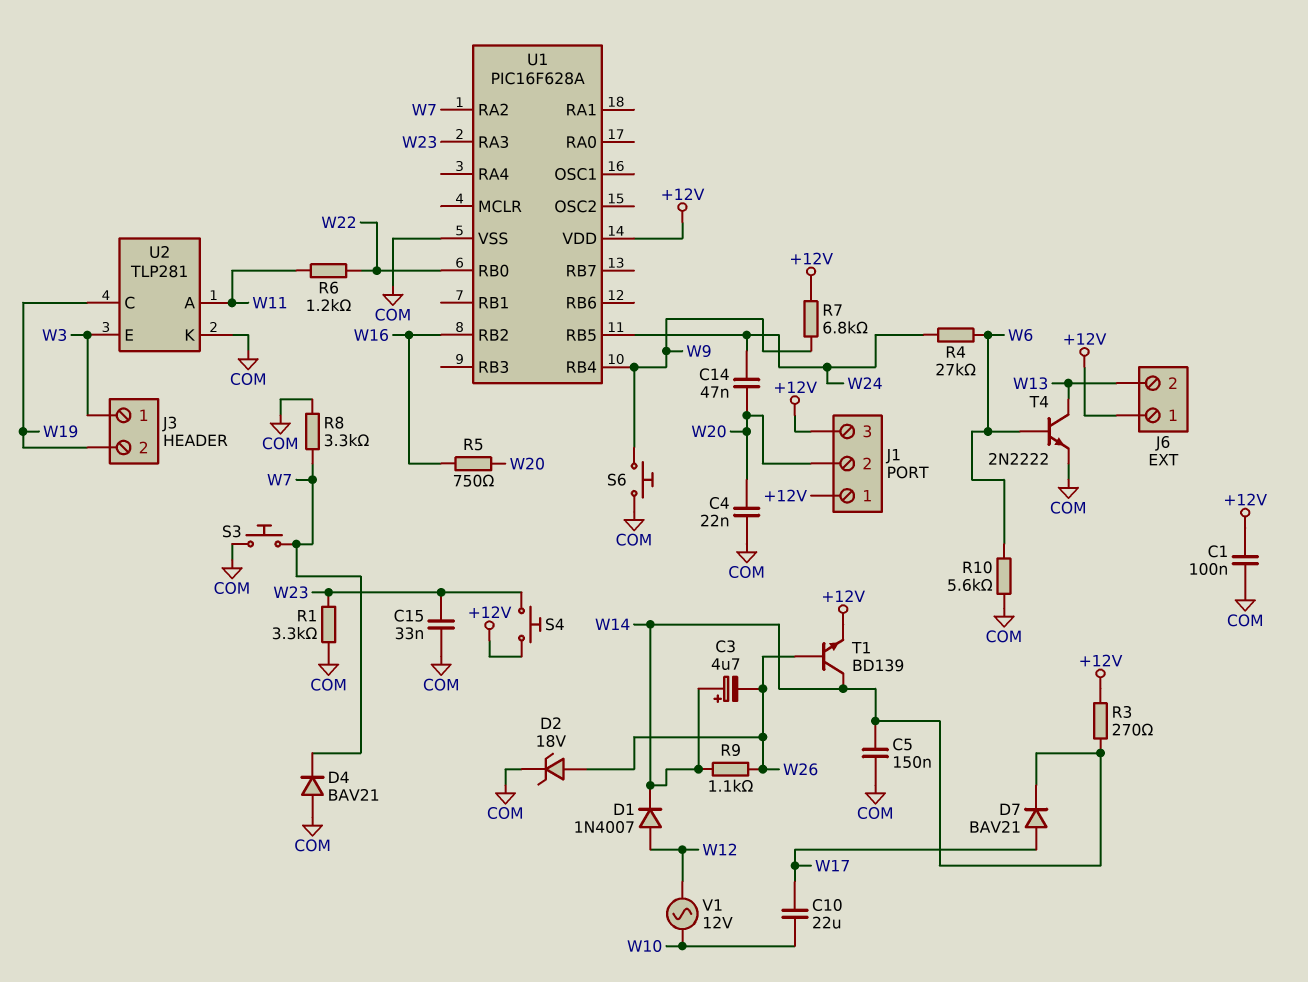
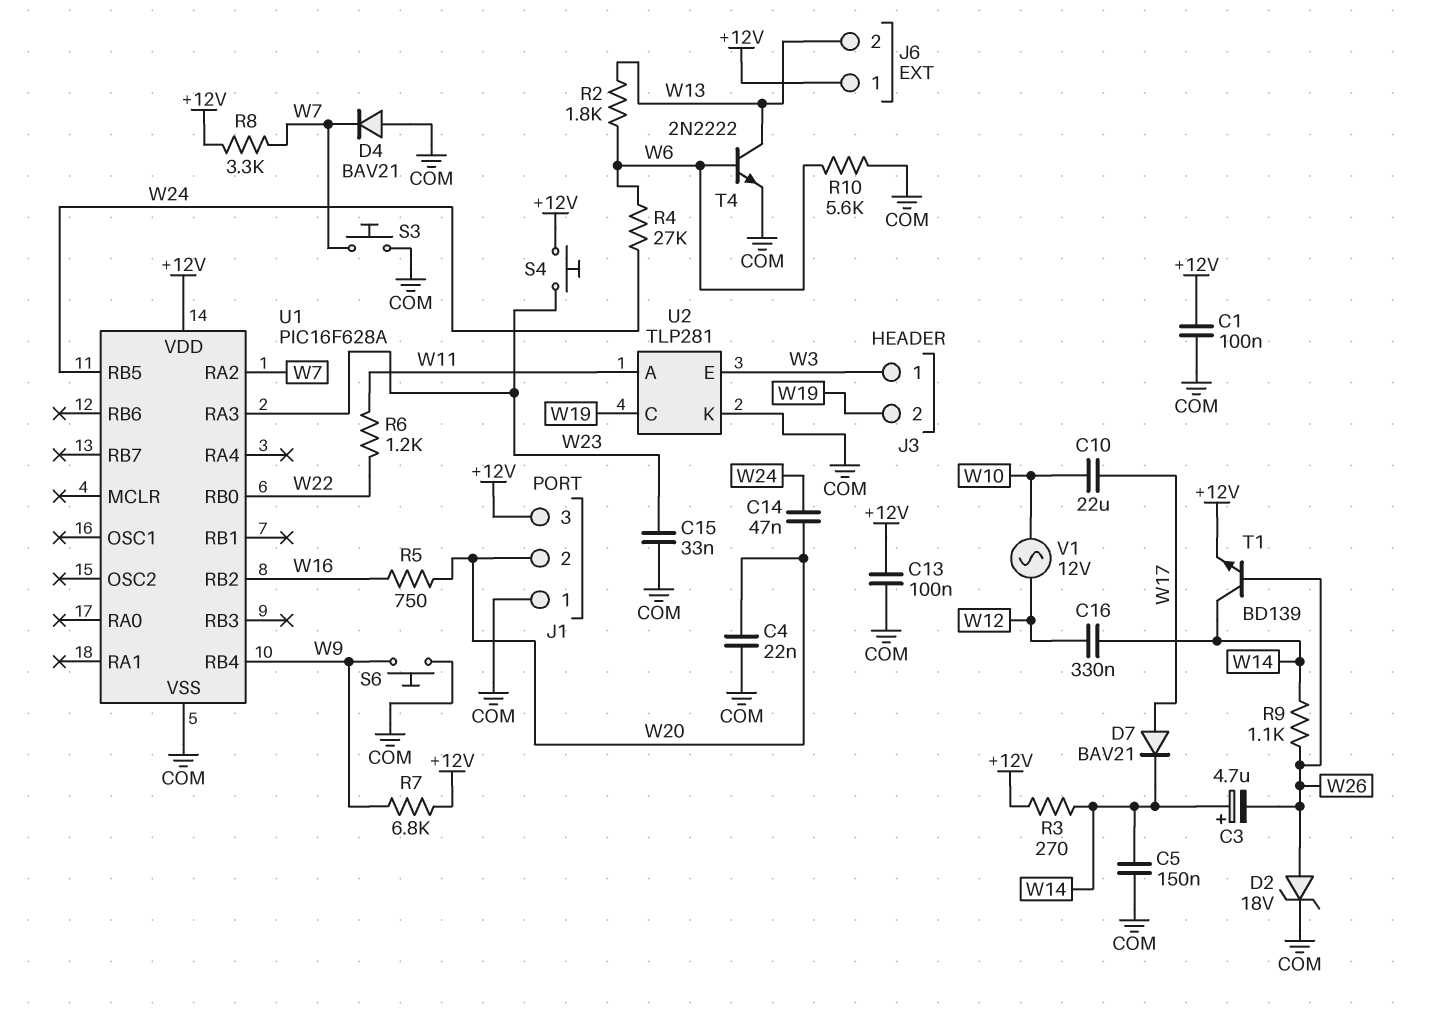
C13: none -> 100nF (+12V, COM)
C16: none -> 330nF (W12, W14)
D1: diode 1N4007 (A W12, K W14) -> none
J1 pin 1: +12V -> COM
R1: 3.3k (COM, W23) -> none
R2: none -> 1.8k (W6, W13)
R8: 3.3k (COM, W7) -> 3.3k (+12V, W7)

